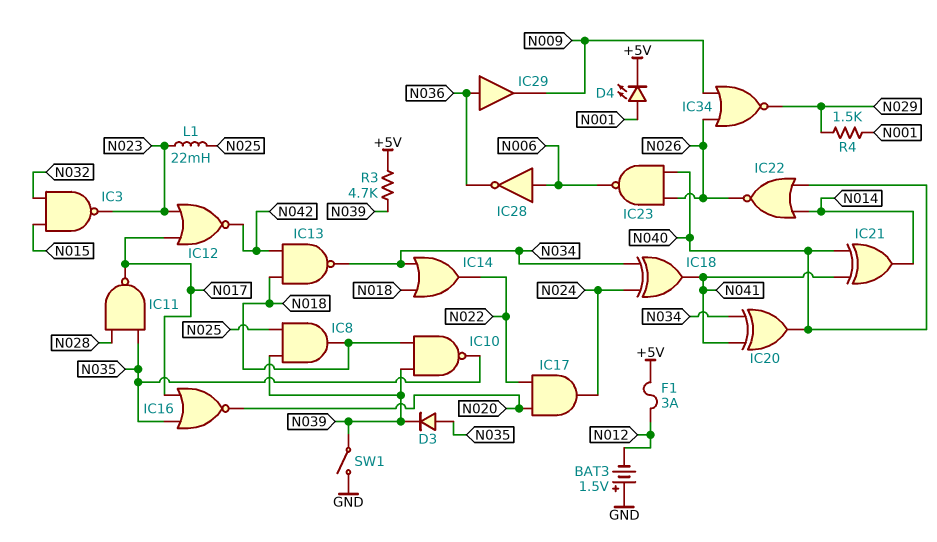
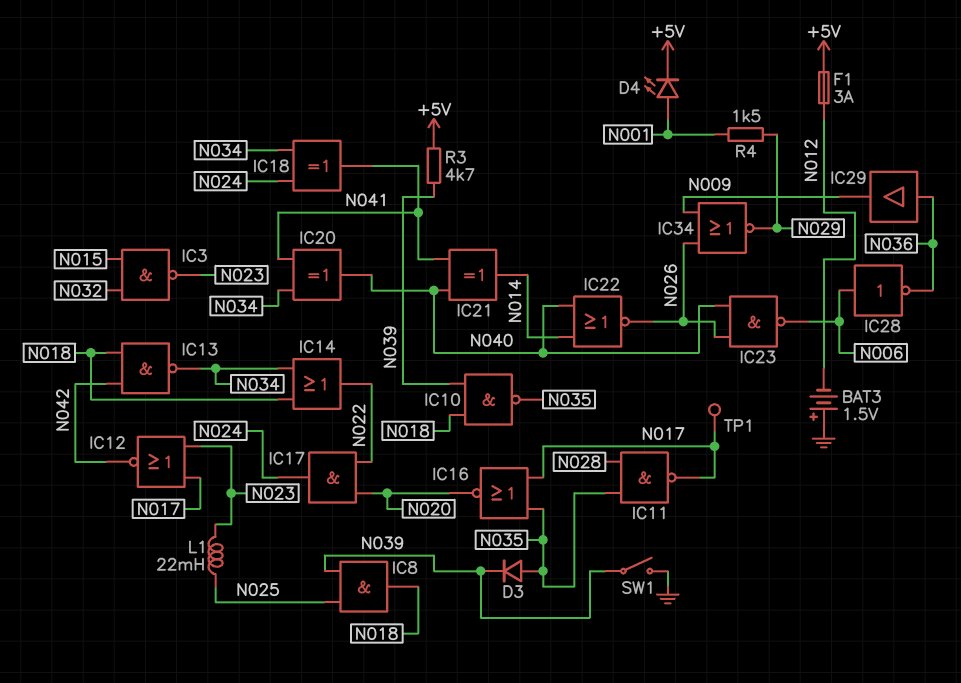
TP1: none -> test point (N017)

